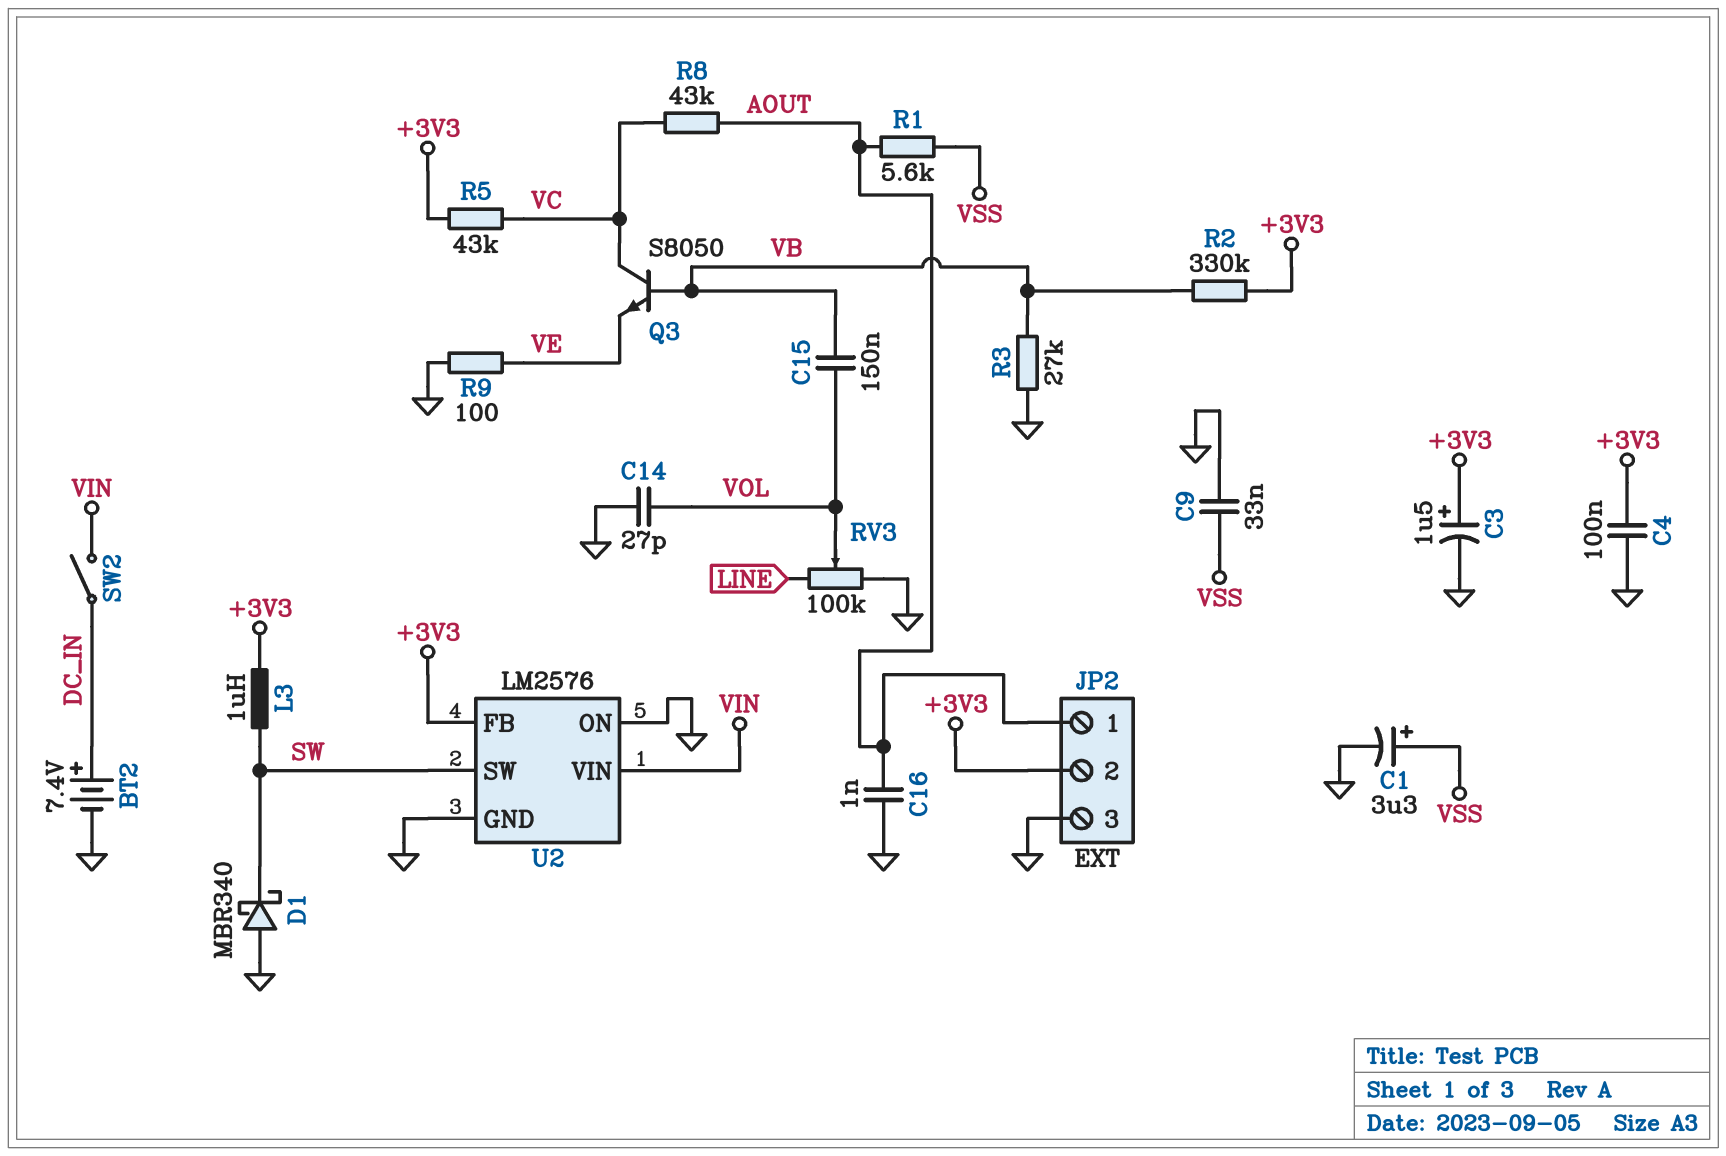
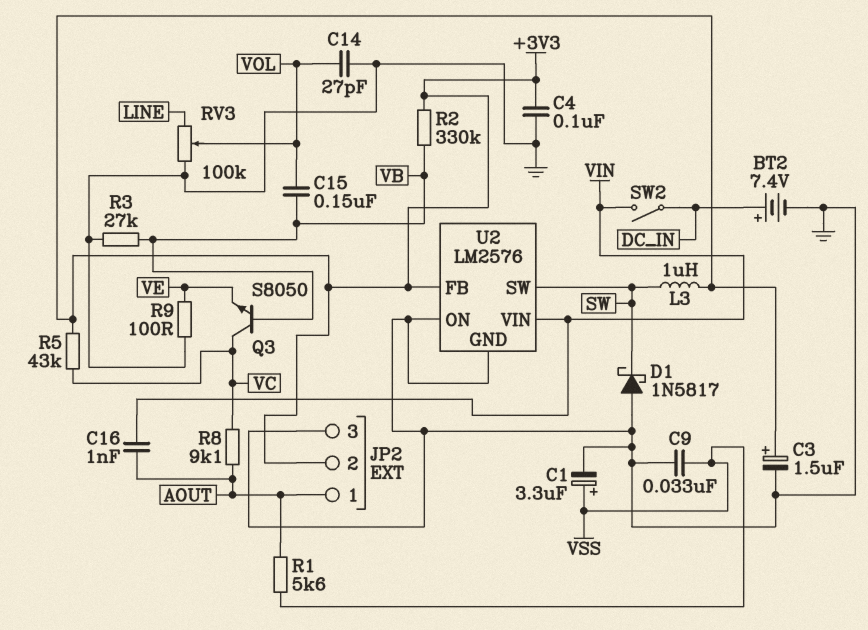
C16: 1nF (AOUT, GND) -> 1nF (AOUT, VIN)
D1: schottky MBR340 (A GND, K SW) -> schottky 1N5817 (A GND, K SW)
R8: 43k (AOUT, VC) -> 9.1k (AOUT, VC)

